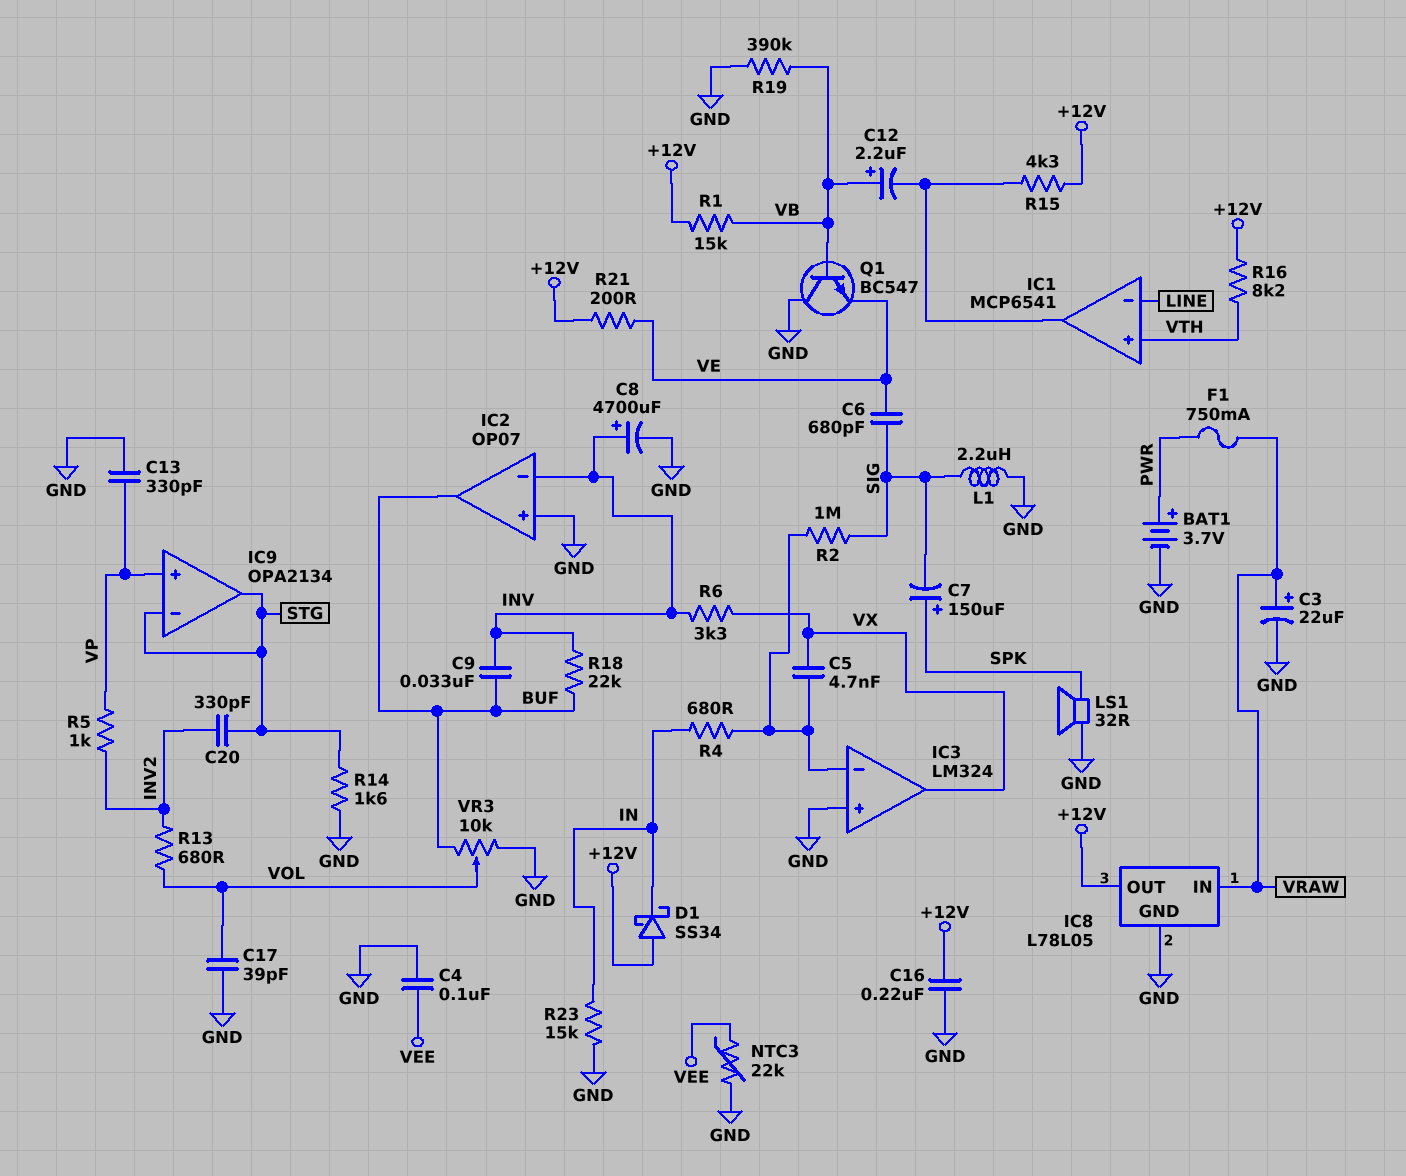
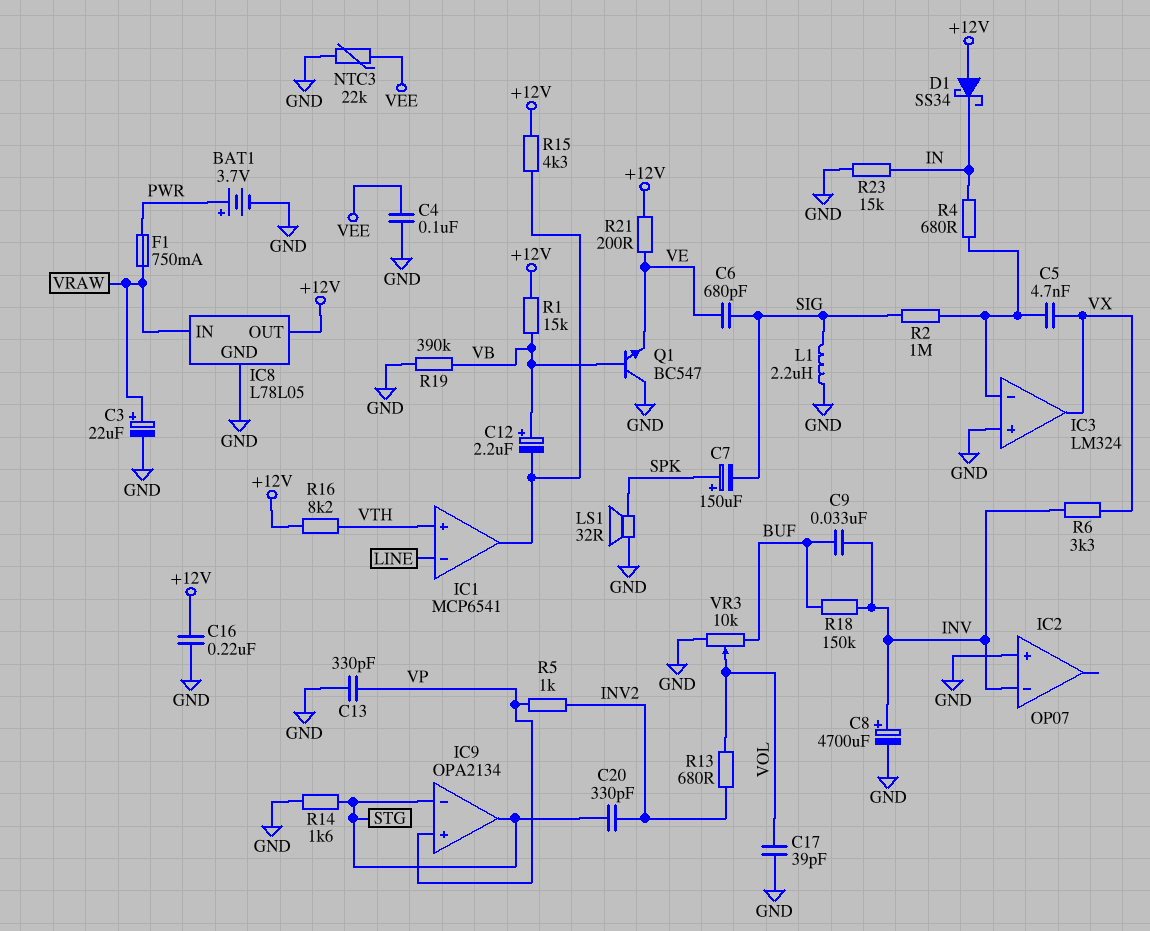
IC2 pin out: BUF -> none
R18: 22k (BUF, INV) -> 150k (BUF, INV)

